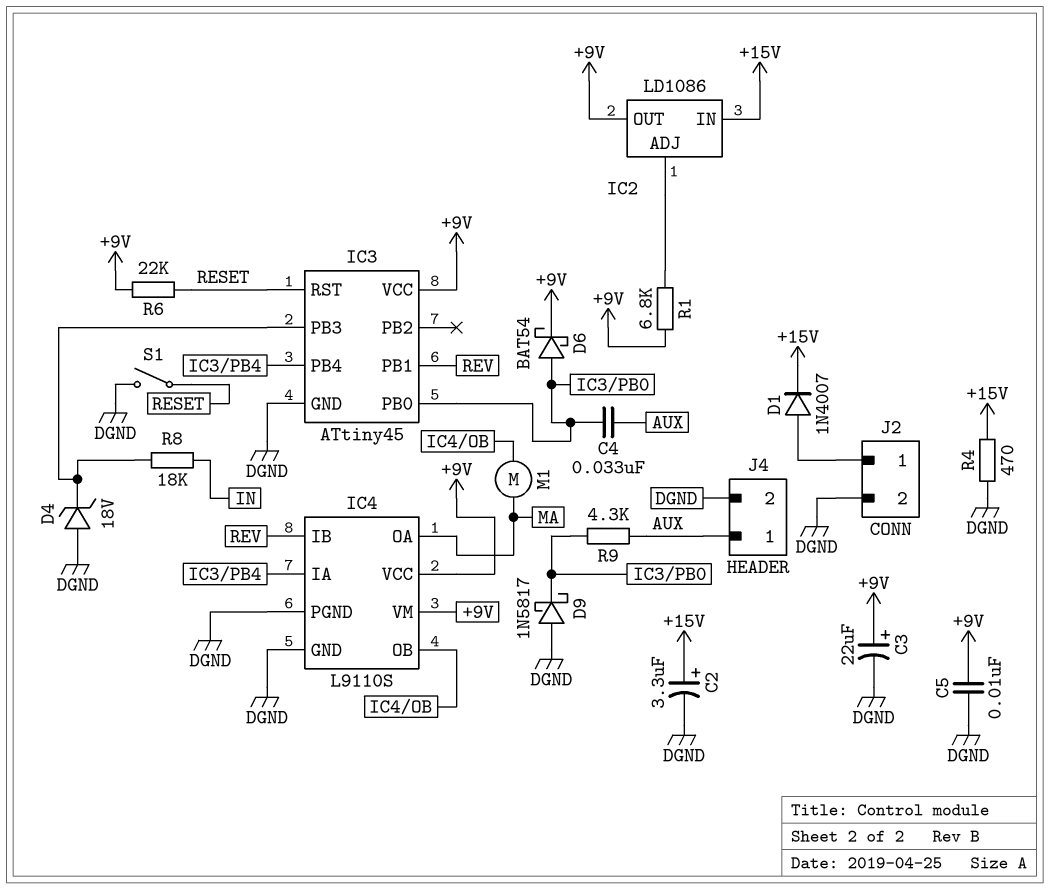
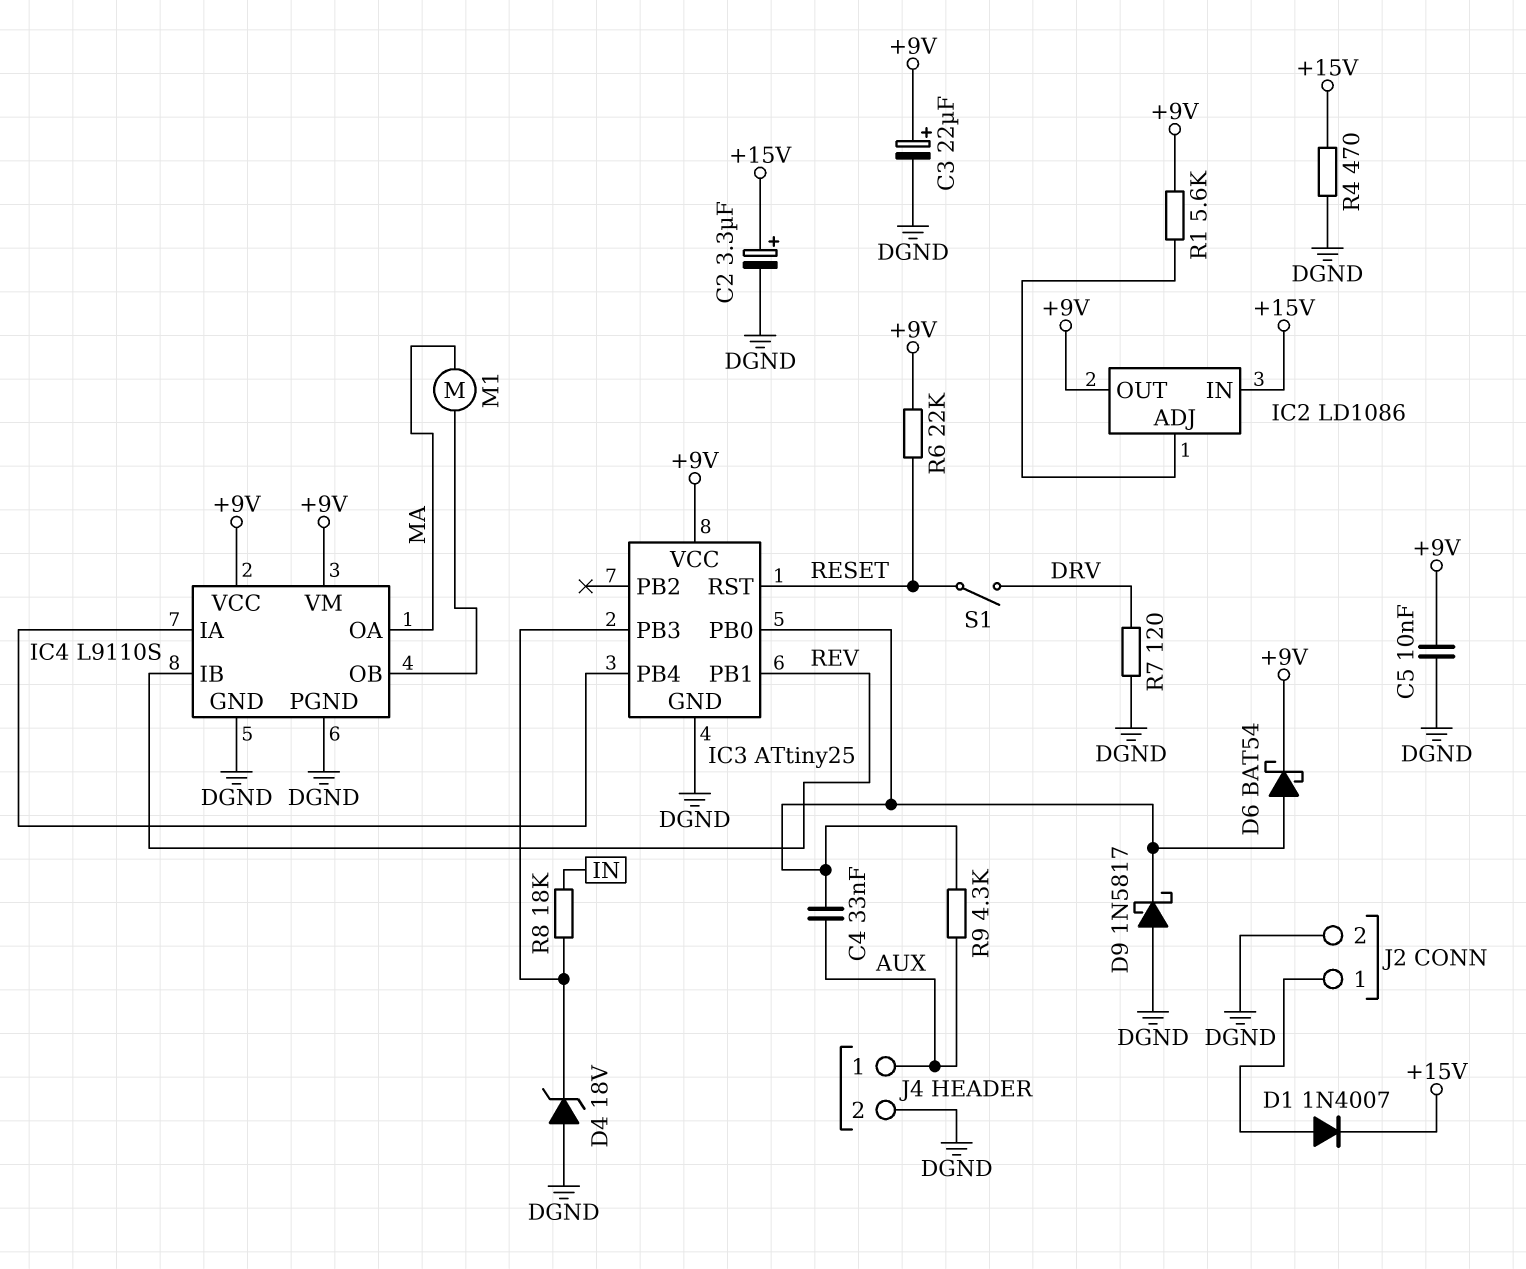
IC3: ATtiny45 -> ATtiny25
R1: 6.8k (+9V, IC2/ADJ) -> 5.6k (+9V, IC2/ADJ)
R7: none -> 120 (DGND, DRV)
S1: switch (DGND, RESET) -> switch (DRV, RESET)

